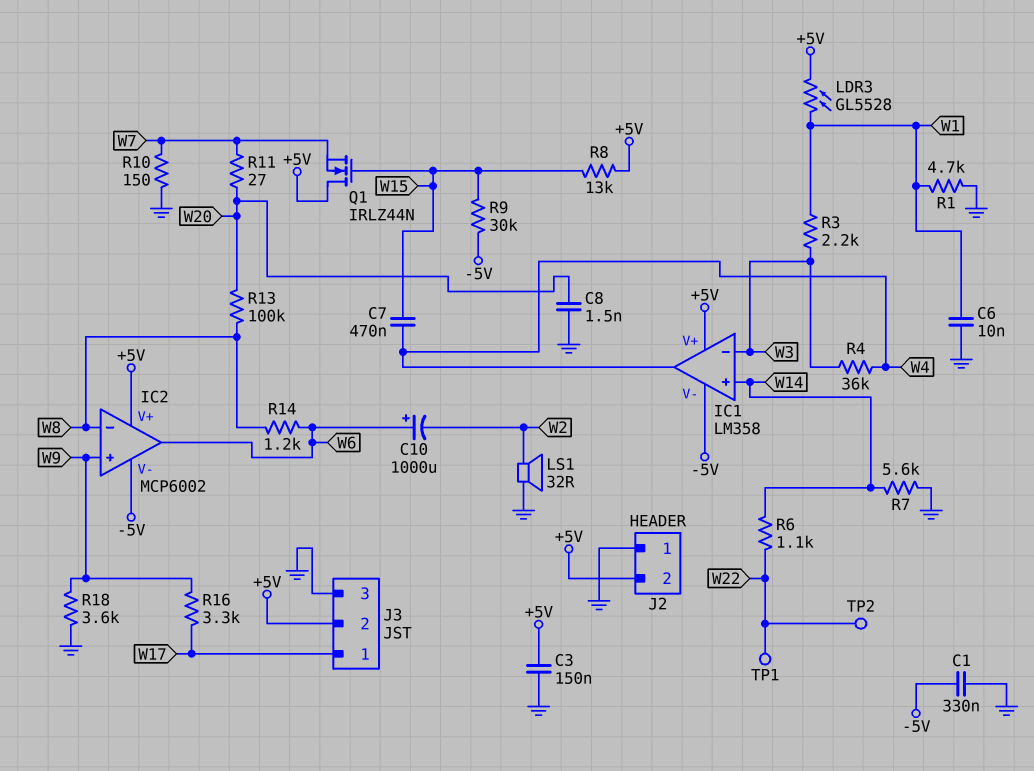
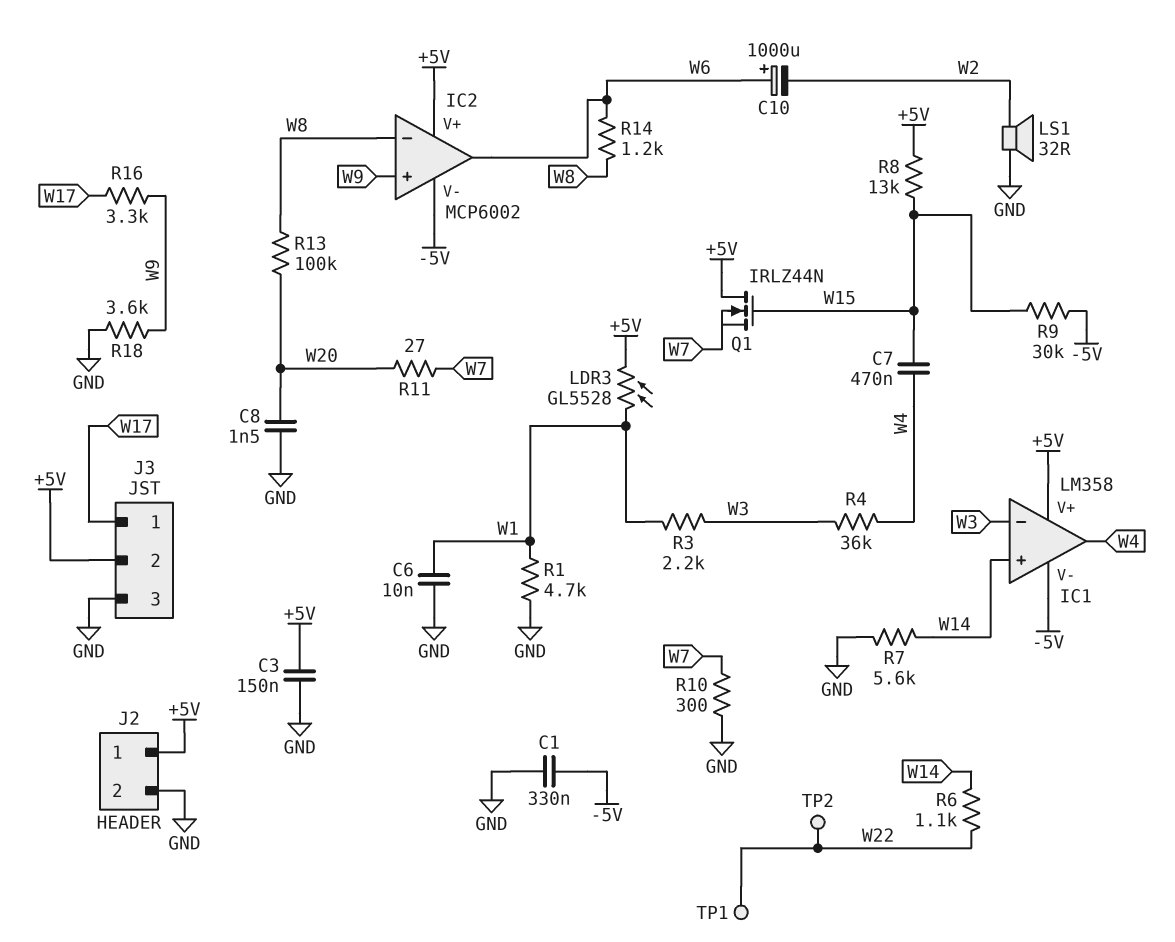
J2 pin 1: GND -> +5V
J2 pin 2: +5V -> GND
R10: 150 (GND, W7) -> 300 (GND, W7)

